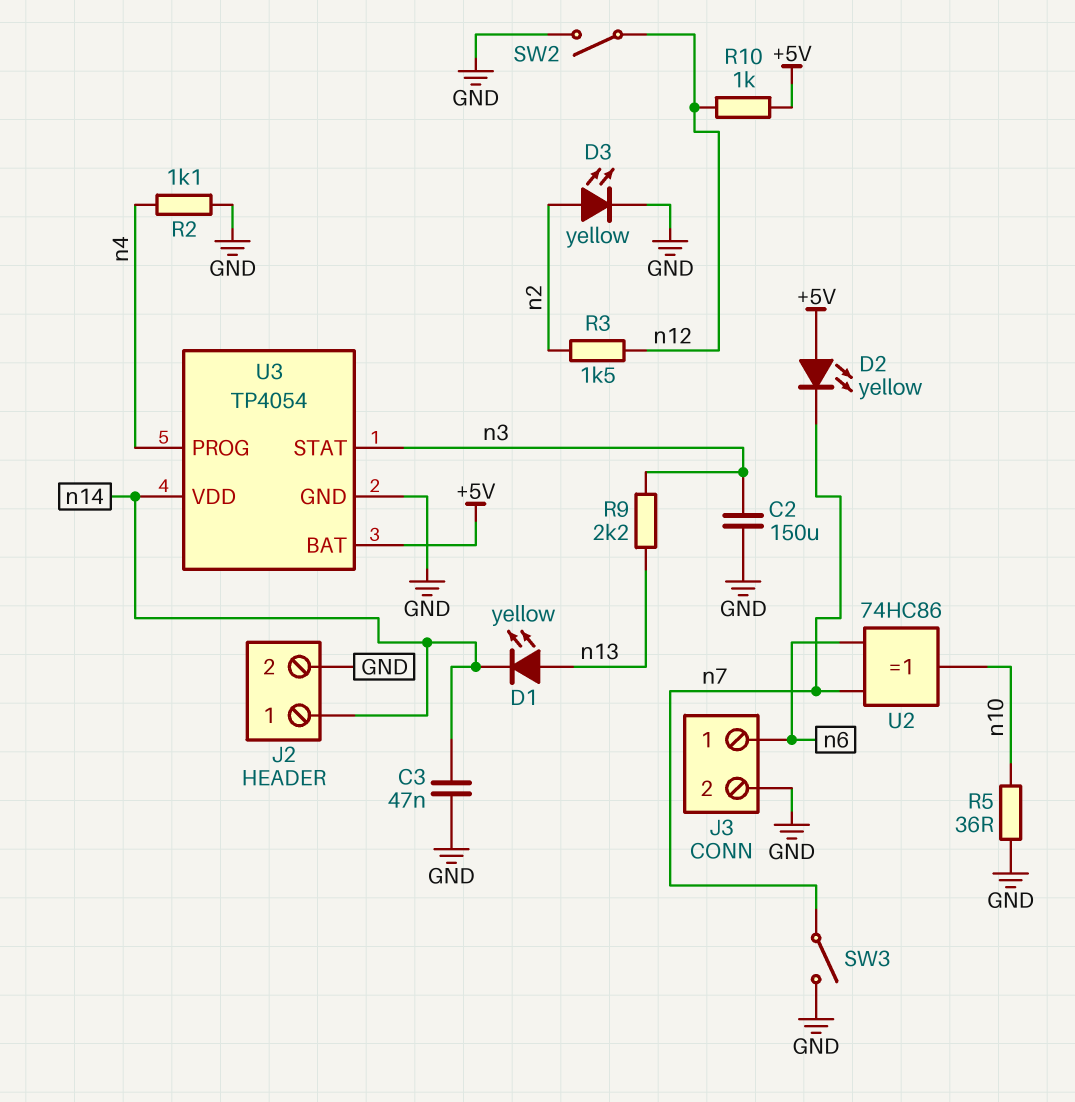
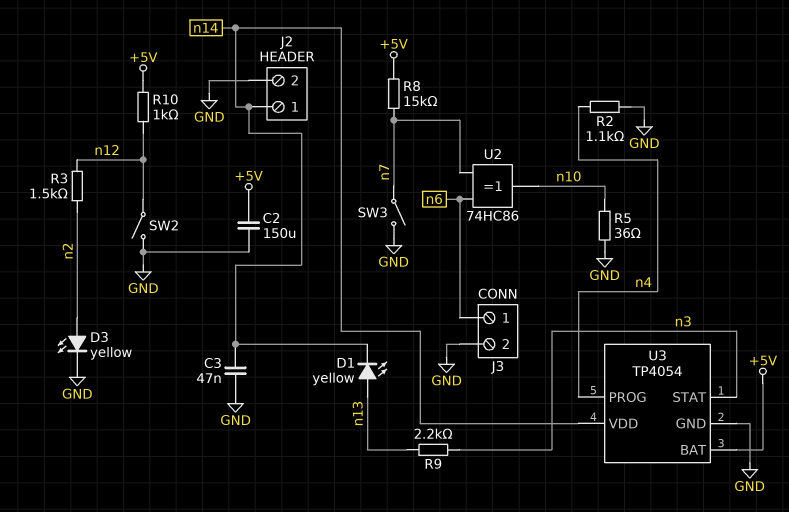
C2: 150uF (GND, n3) -> 150uF (+5V, GND)
D2: LED yellow (A +5V, K n7) -> none
R8: none -> 15k (+5V, n7)

